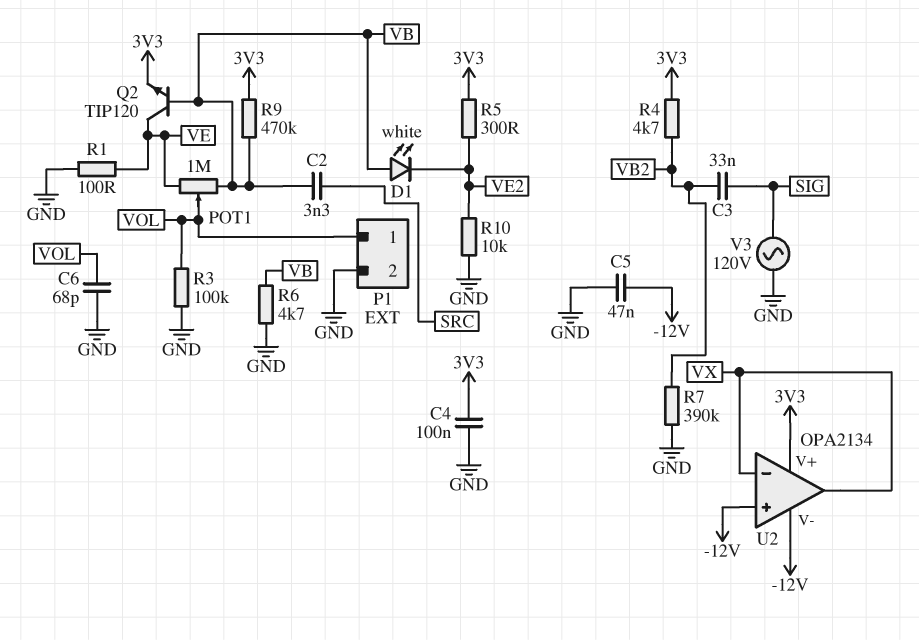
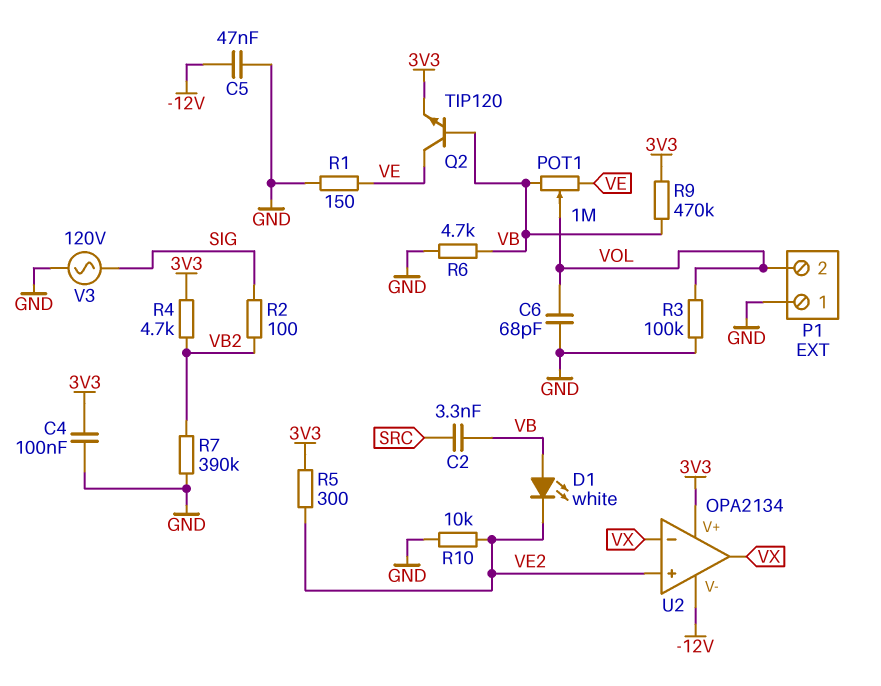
C3: 33nF (SIG, VB2) -> none
P1 pin 1: VOL -> GND
P1 pin 2: GND -> VOL
R1: 100 (GND, VE) -> 150 (GND, VE)
R2: none -> 100 (SIG, VB2)
U2 pin in+: -12V -> VE2

